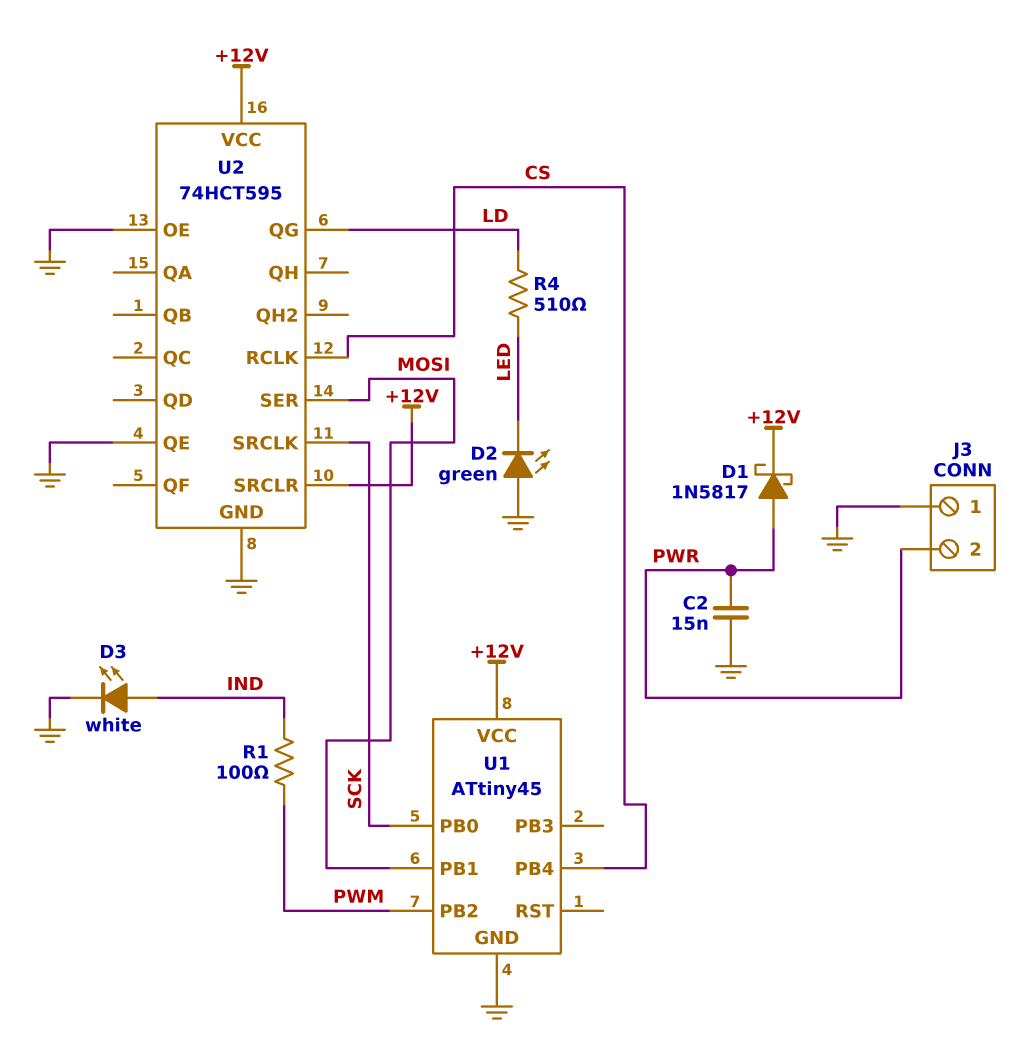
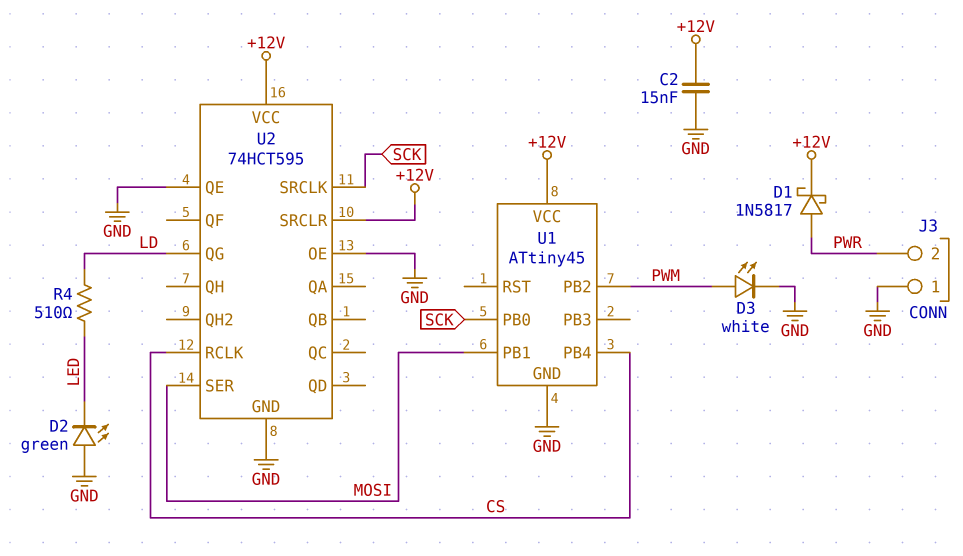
C2: 15nF (GND, PWR) -> 15nF (+12V, GND)
D3: LED white (A IND, K GND) -> LED white (A PWM, K GND)
R1: 100 (IND, PWM) -> none

